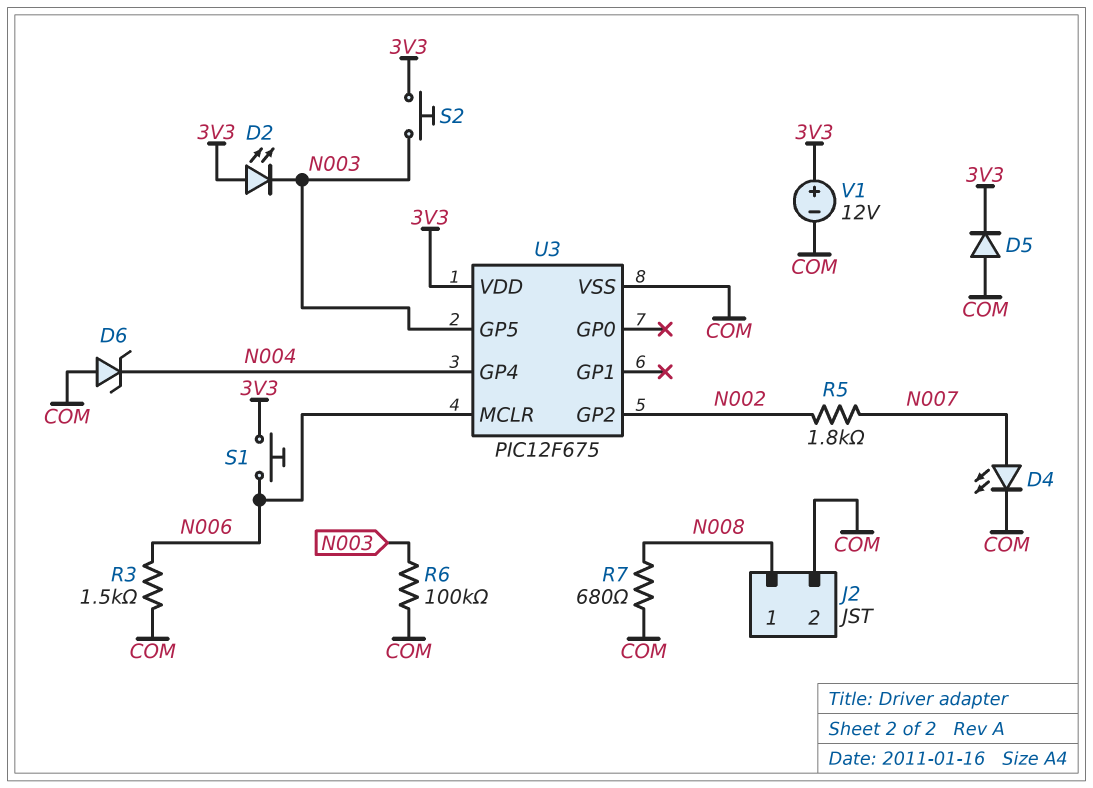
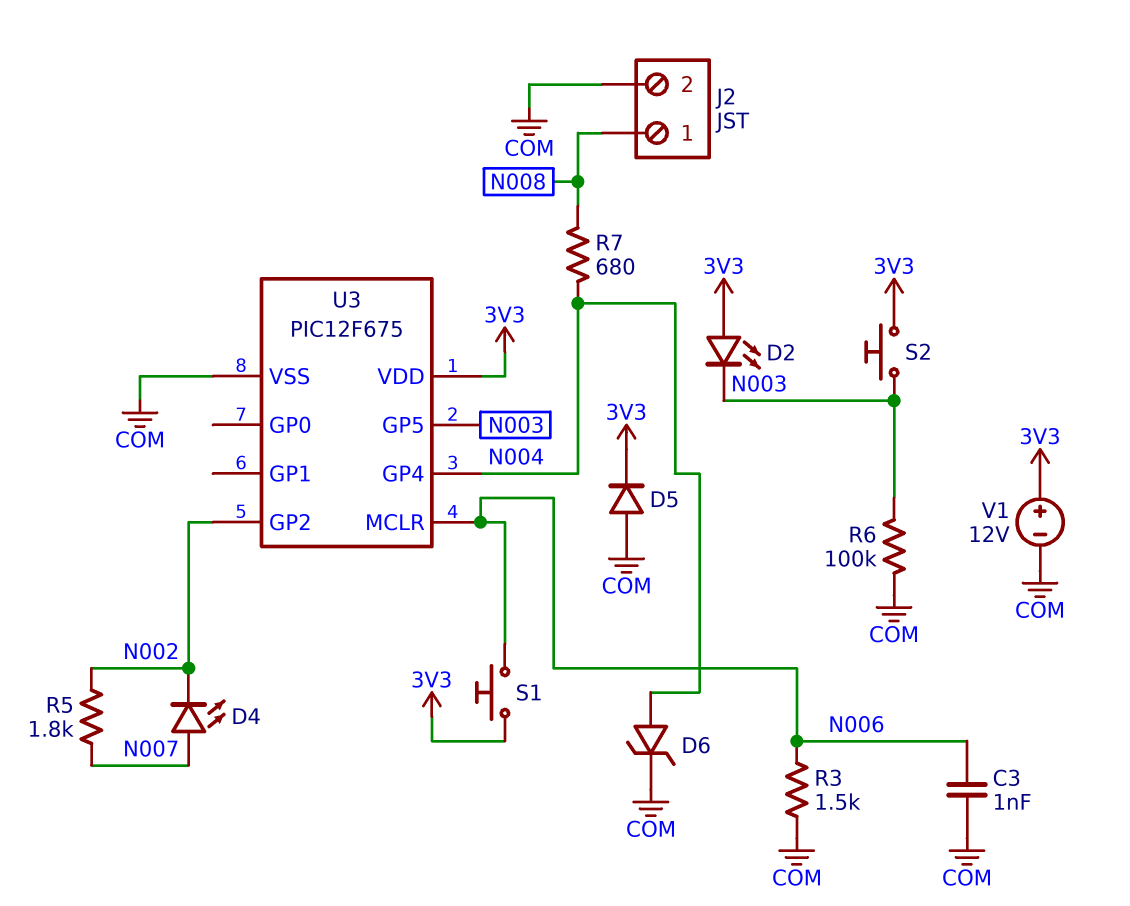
C3: none -> 1nF (COM, N006)
D4: LED (A N007, K COM) -> LED (A N007, K N002)
D6: zener (A COM, K N004) -> zener (A N004, K COM)
R7: 680 (COM, N008) -> 680 (N004, N008)

